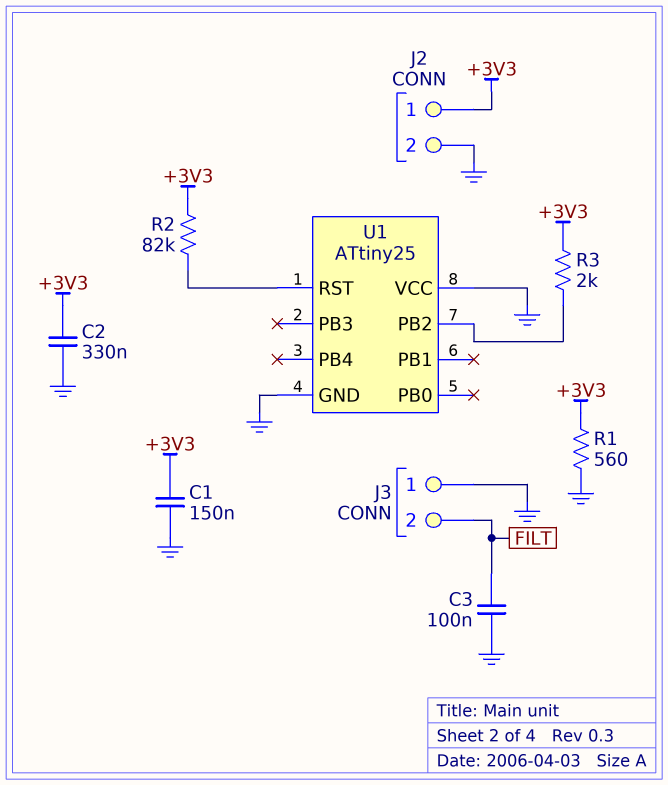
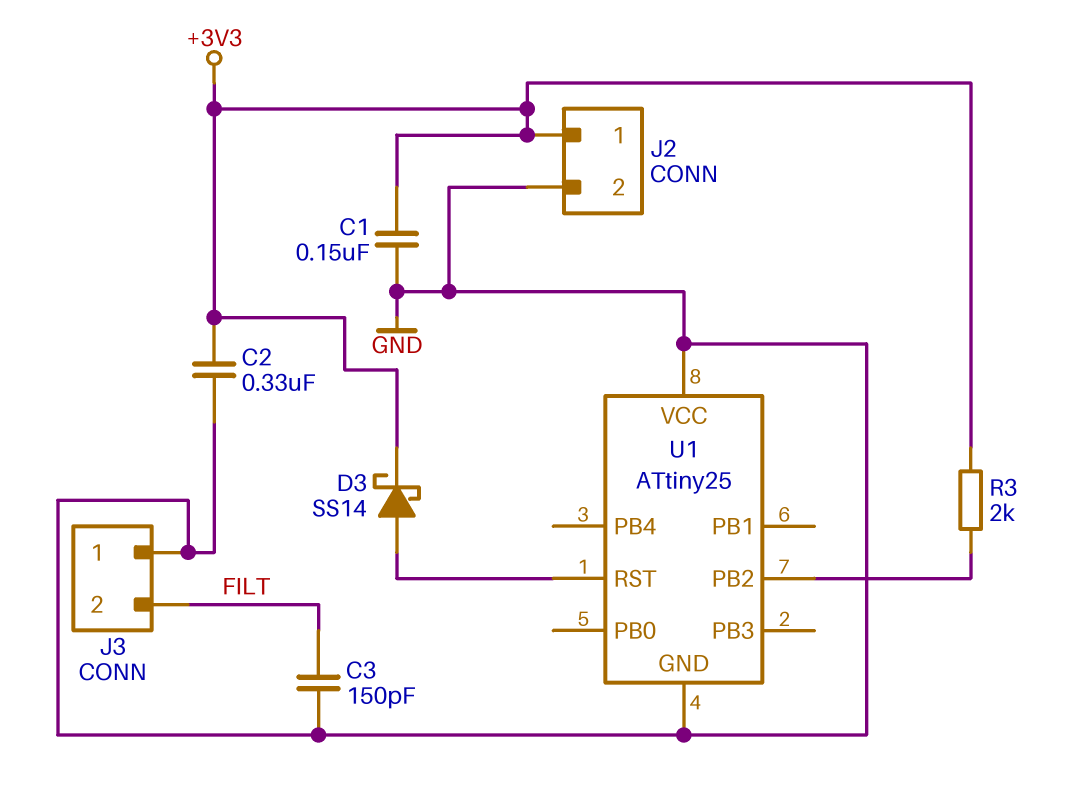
C3: 100nF (FILT, GND) -> 150pF (FILT, GND)
D3: none -> schottky SS14 (A U1/RST, K +3V3)
R1: 560 (+3V3, GND) -> none
R2: 82k (+3V3, U1/RST) -> none

